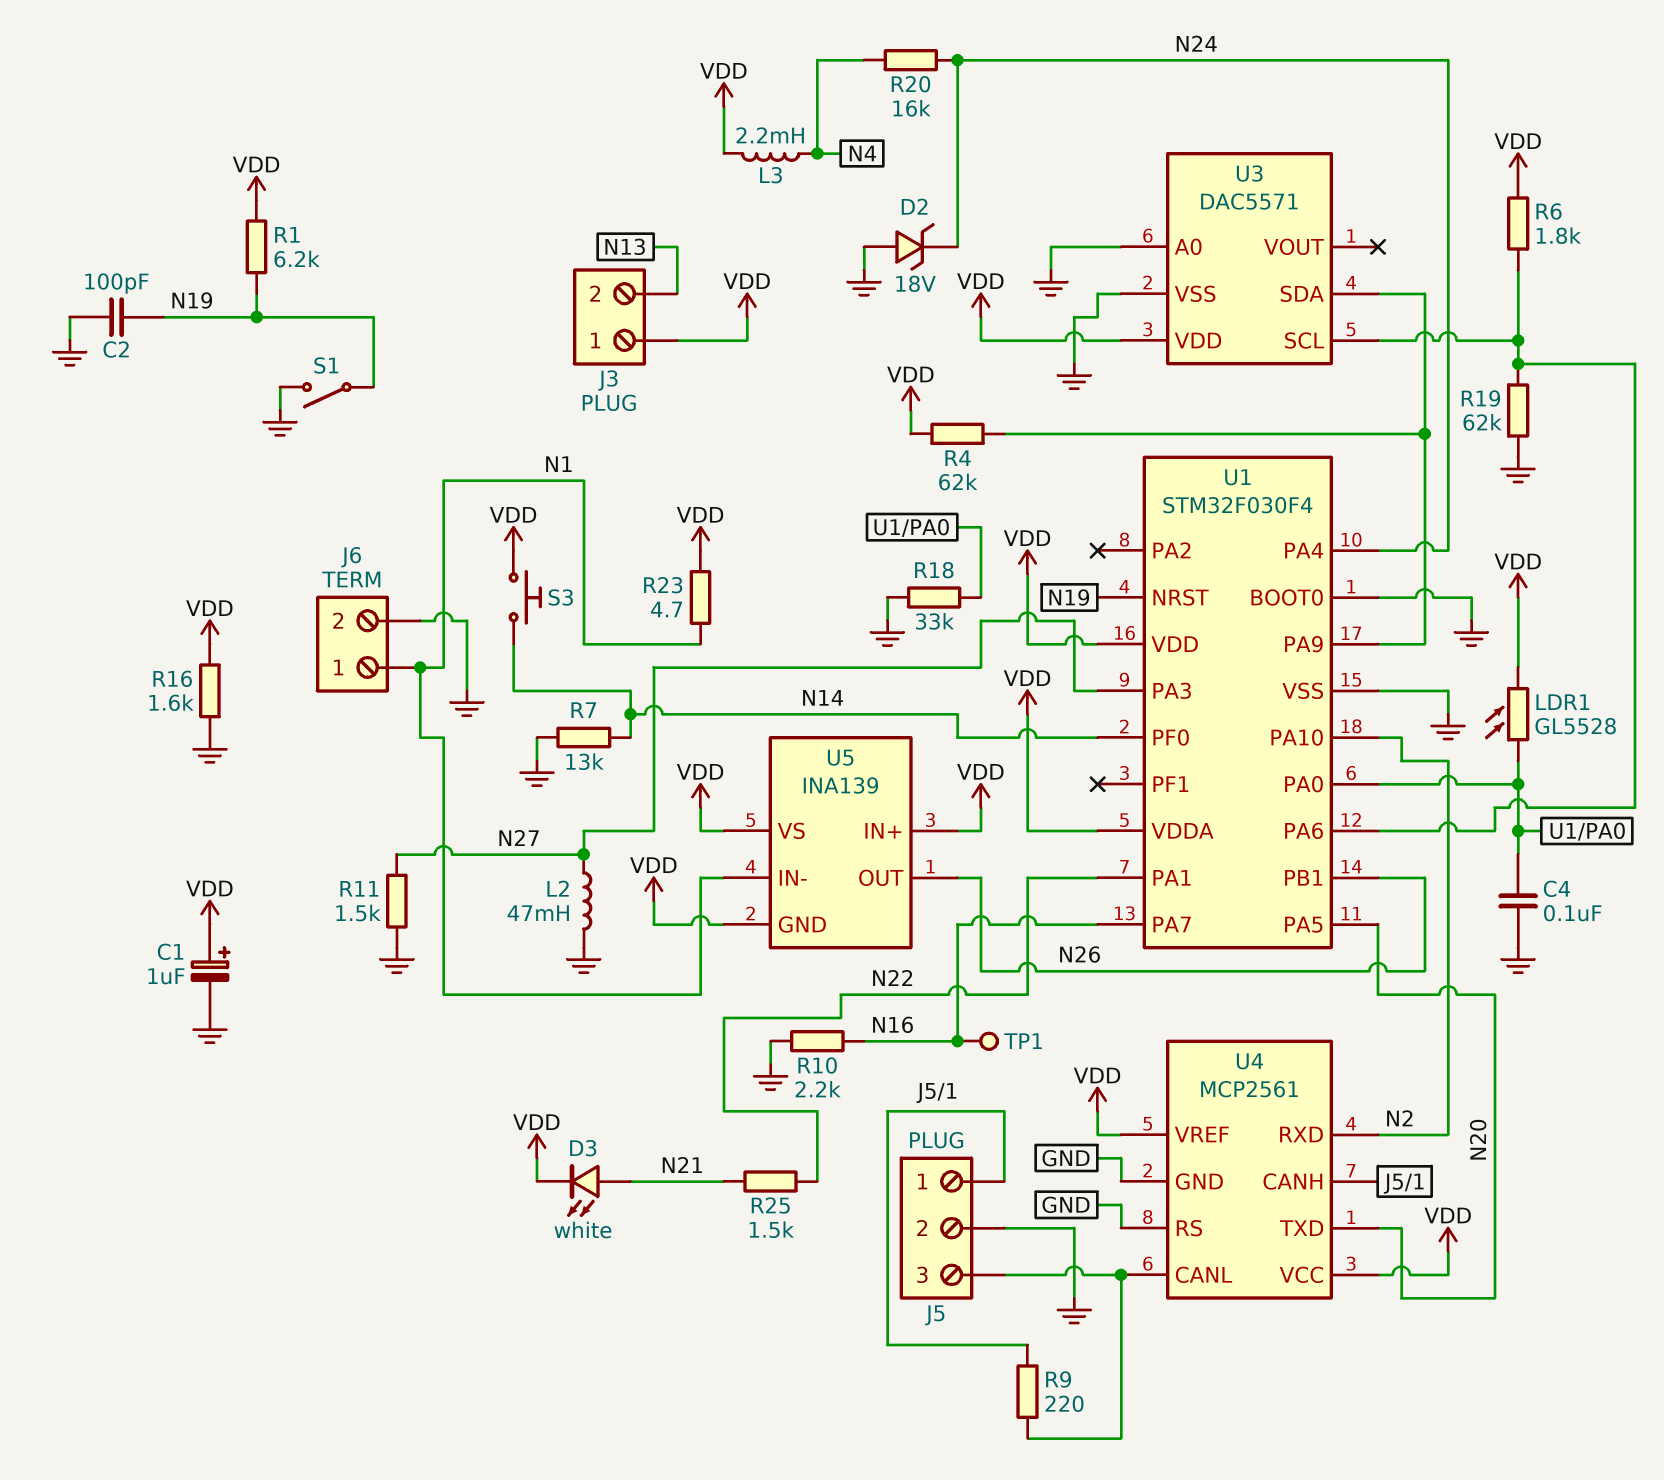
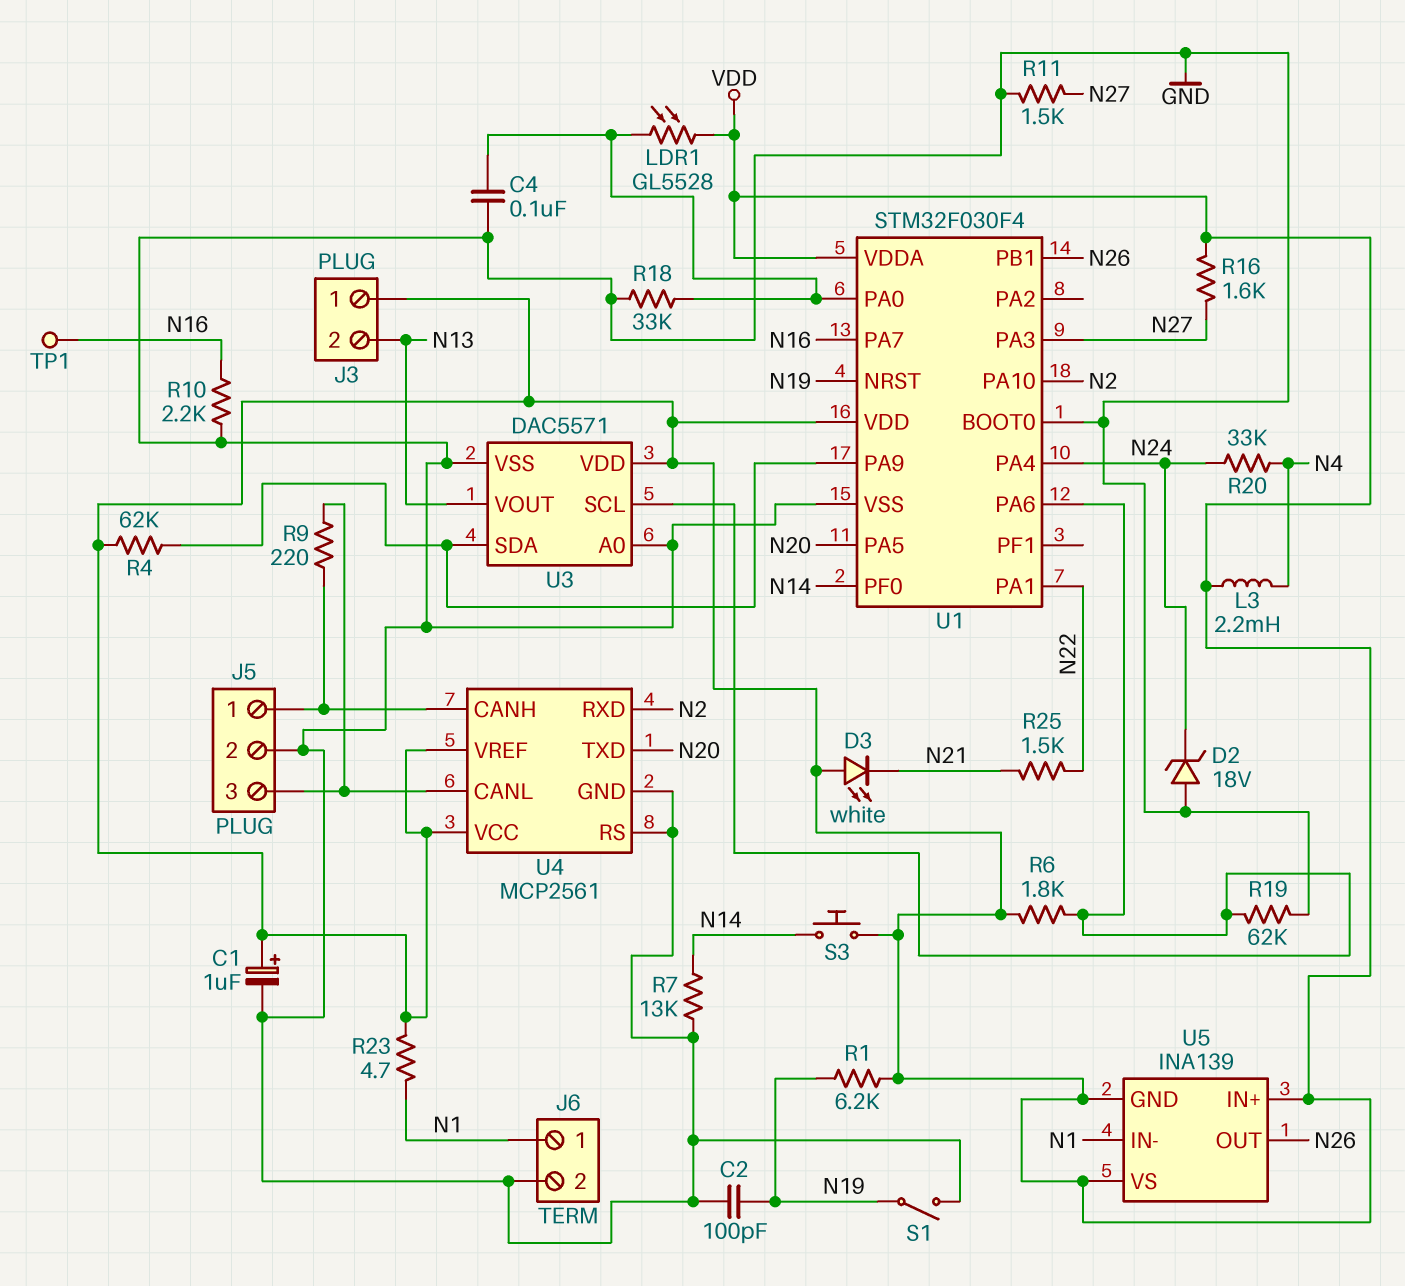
D3: LED white (A N21, K VDD) -> LED white (A VDD, K N21)
L2: 47mH (GND, N27) -> none
R16: 1.6k (GND, VDD) -> 1.6k (N27, VDD)
R20: 16k (N4, N24) -> 33k (N4, N24)
U3 pin VOUT: none -> N13

